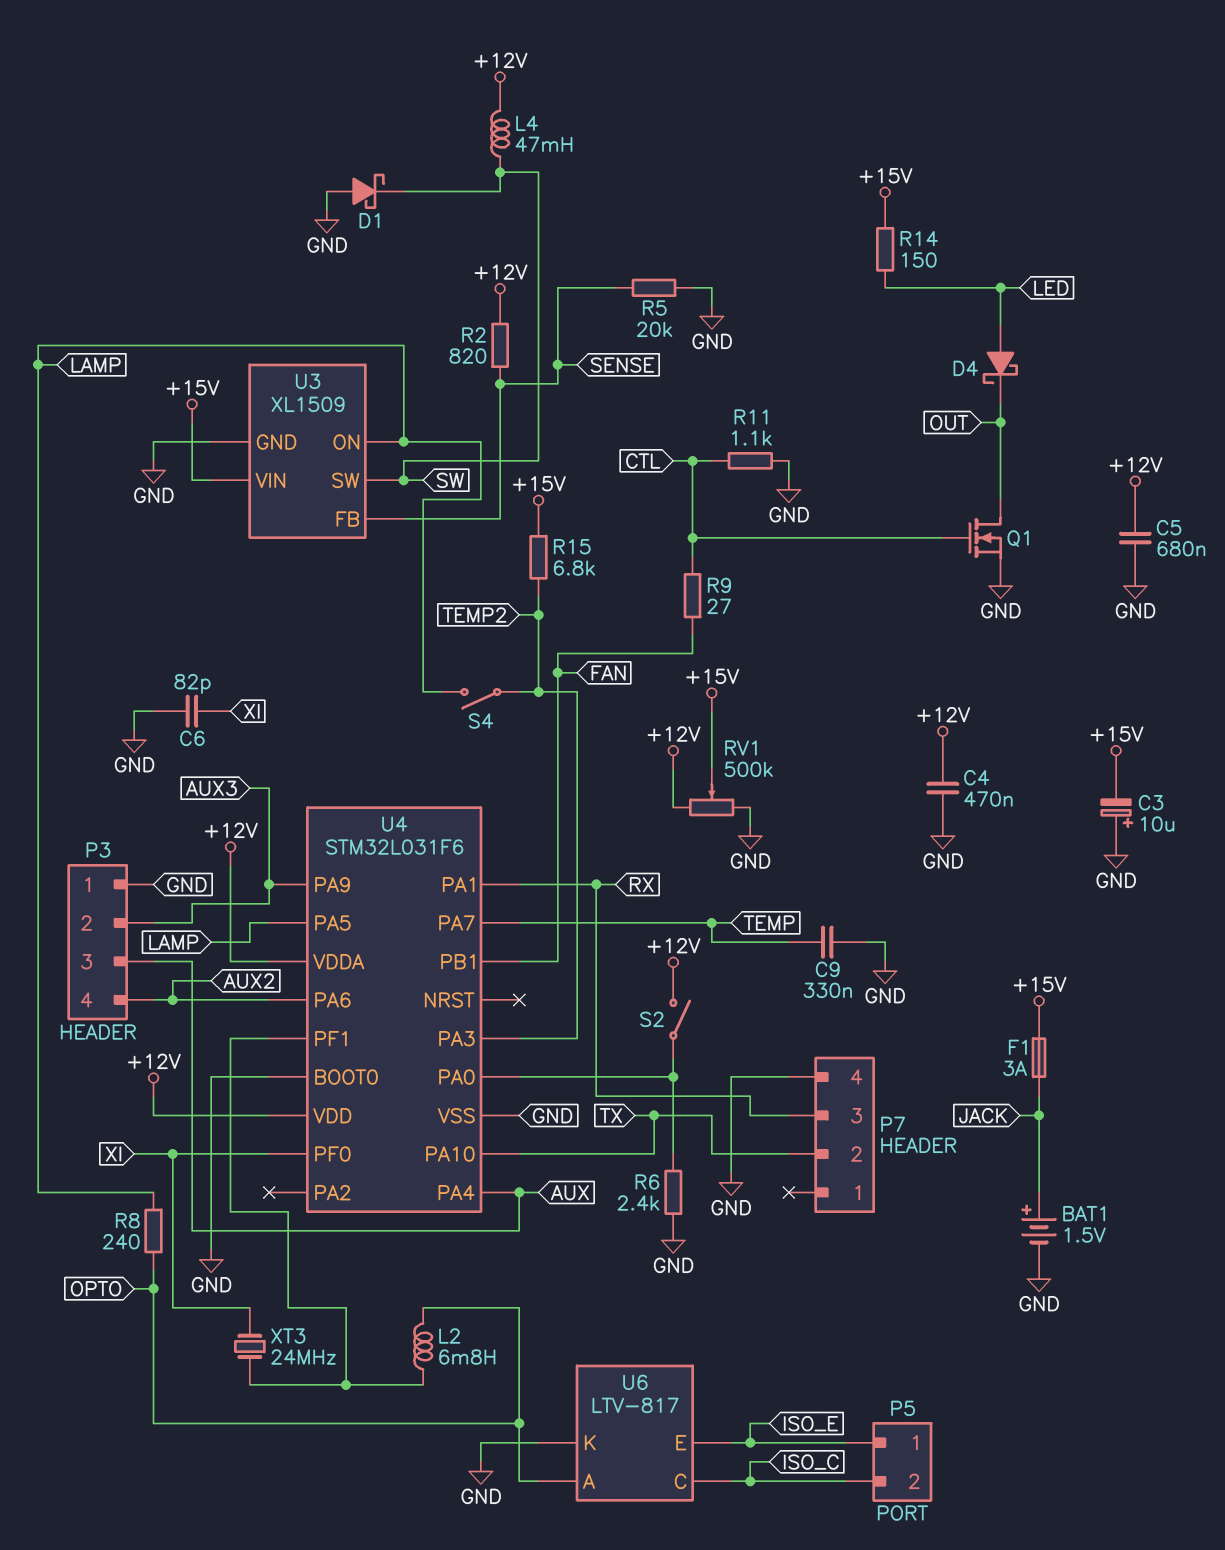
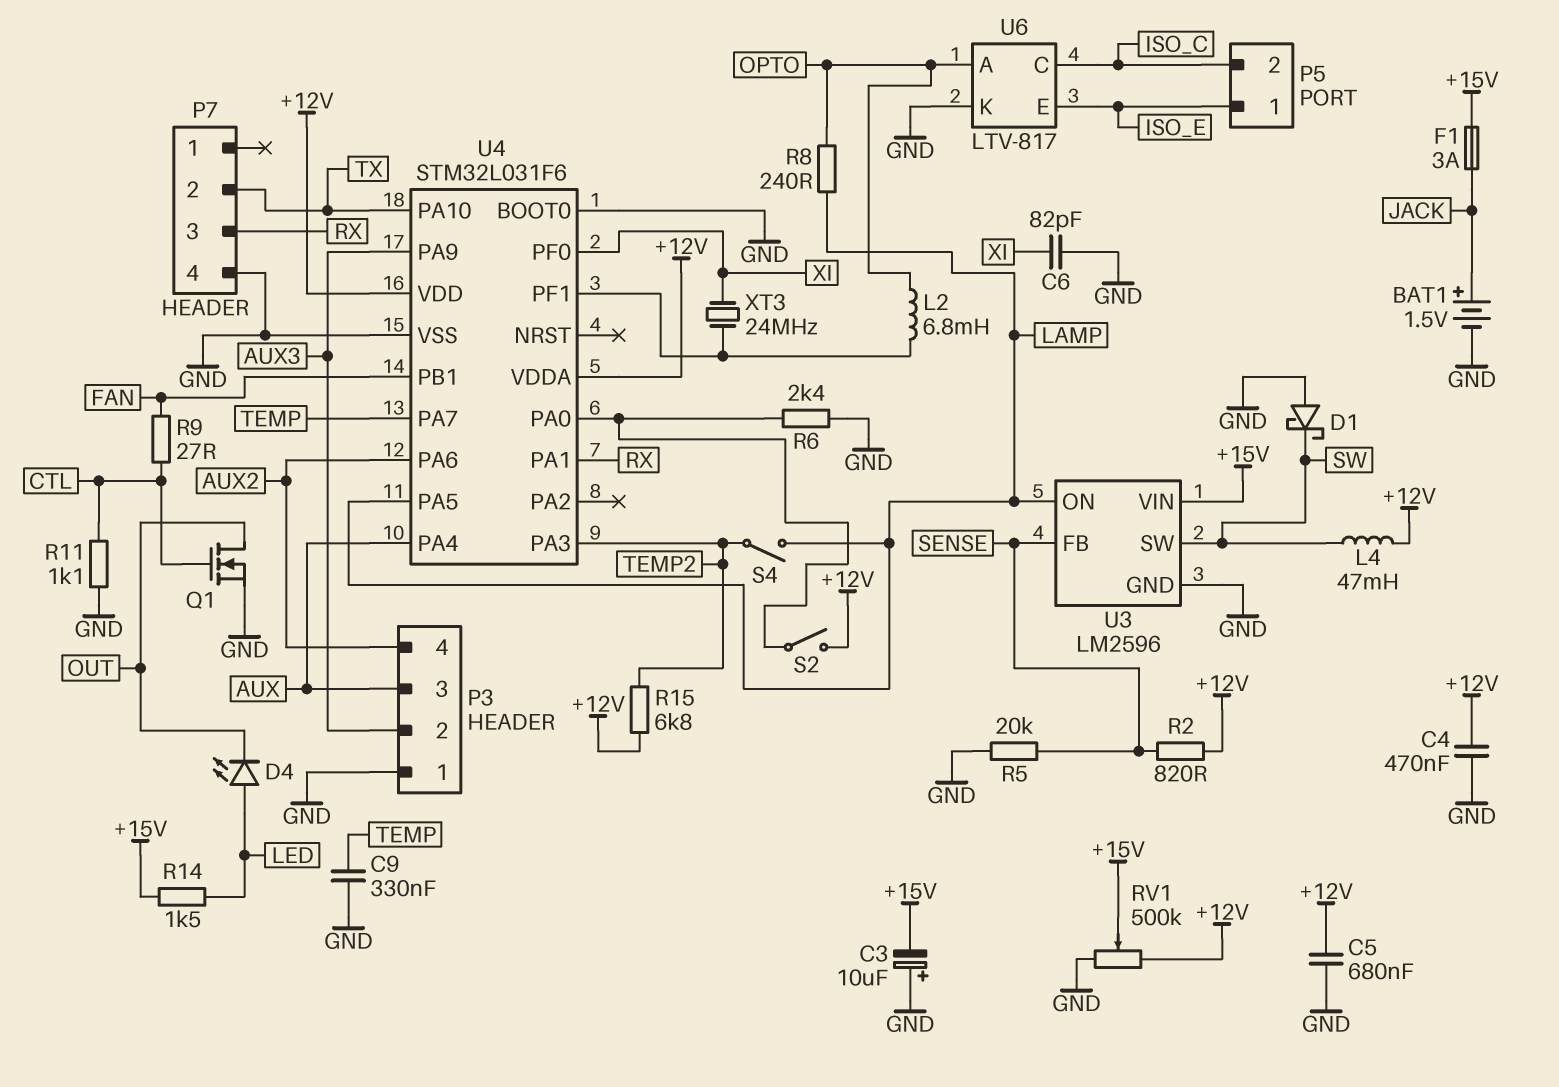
D4: schottky (A LED, K OUT) -> LED (A LED, K OUT)
R14: 150 (+15V, LED) -> 1.5k (+15V, LED)
R15: 6.8k (+15V, TEMP2) -> 6.8k (+12V, TEMP2)
U3: XL1509 -> LM2596

